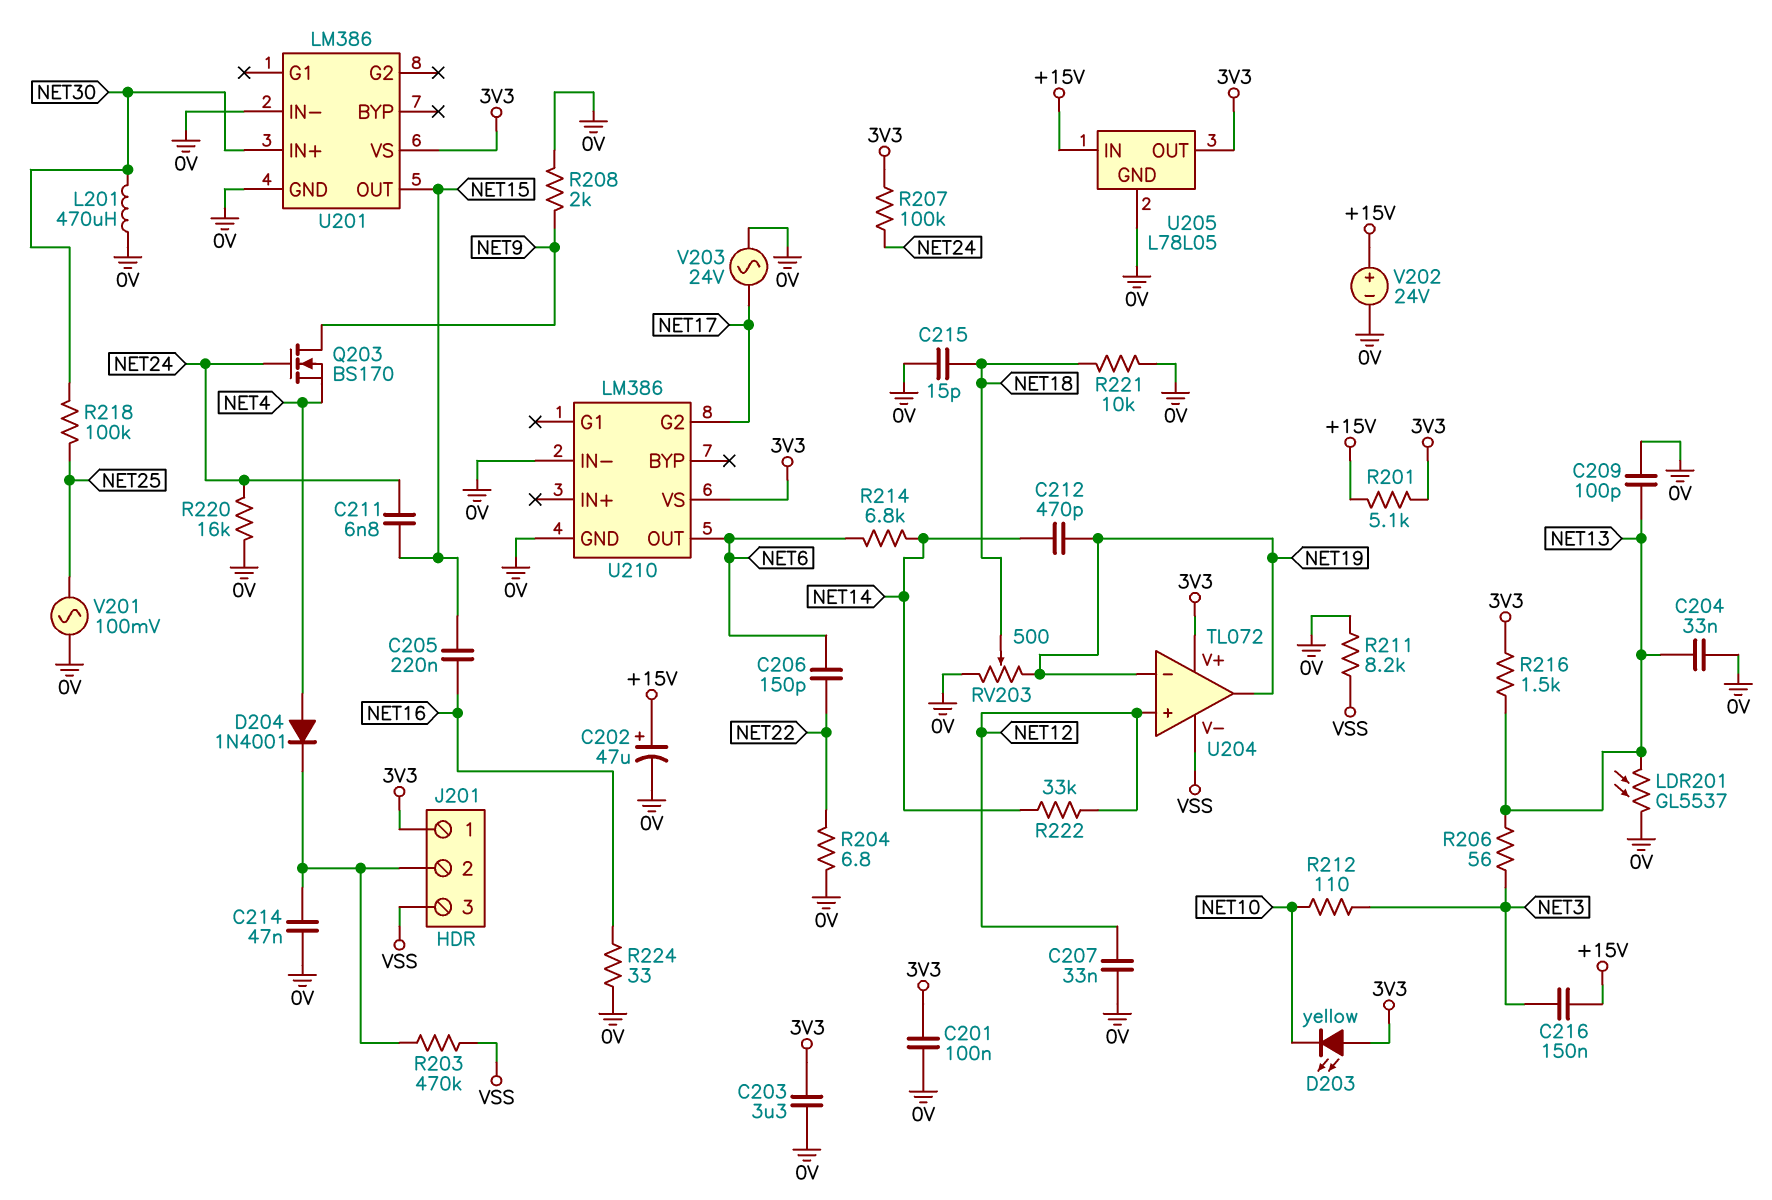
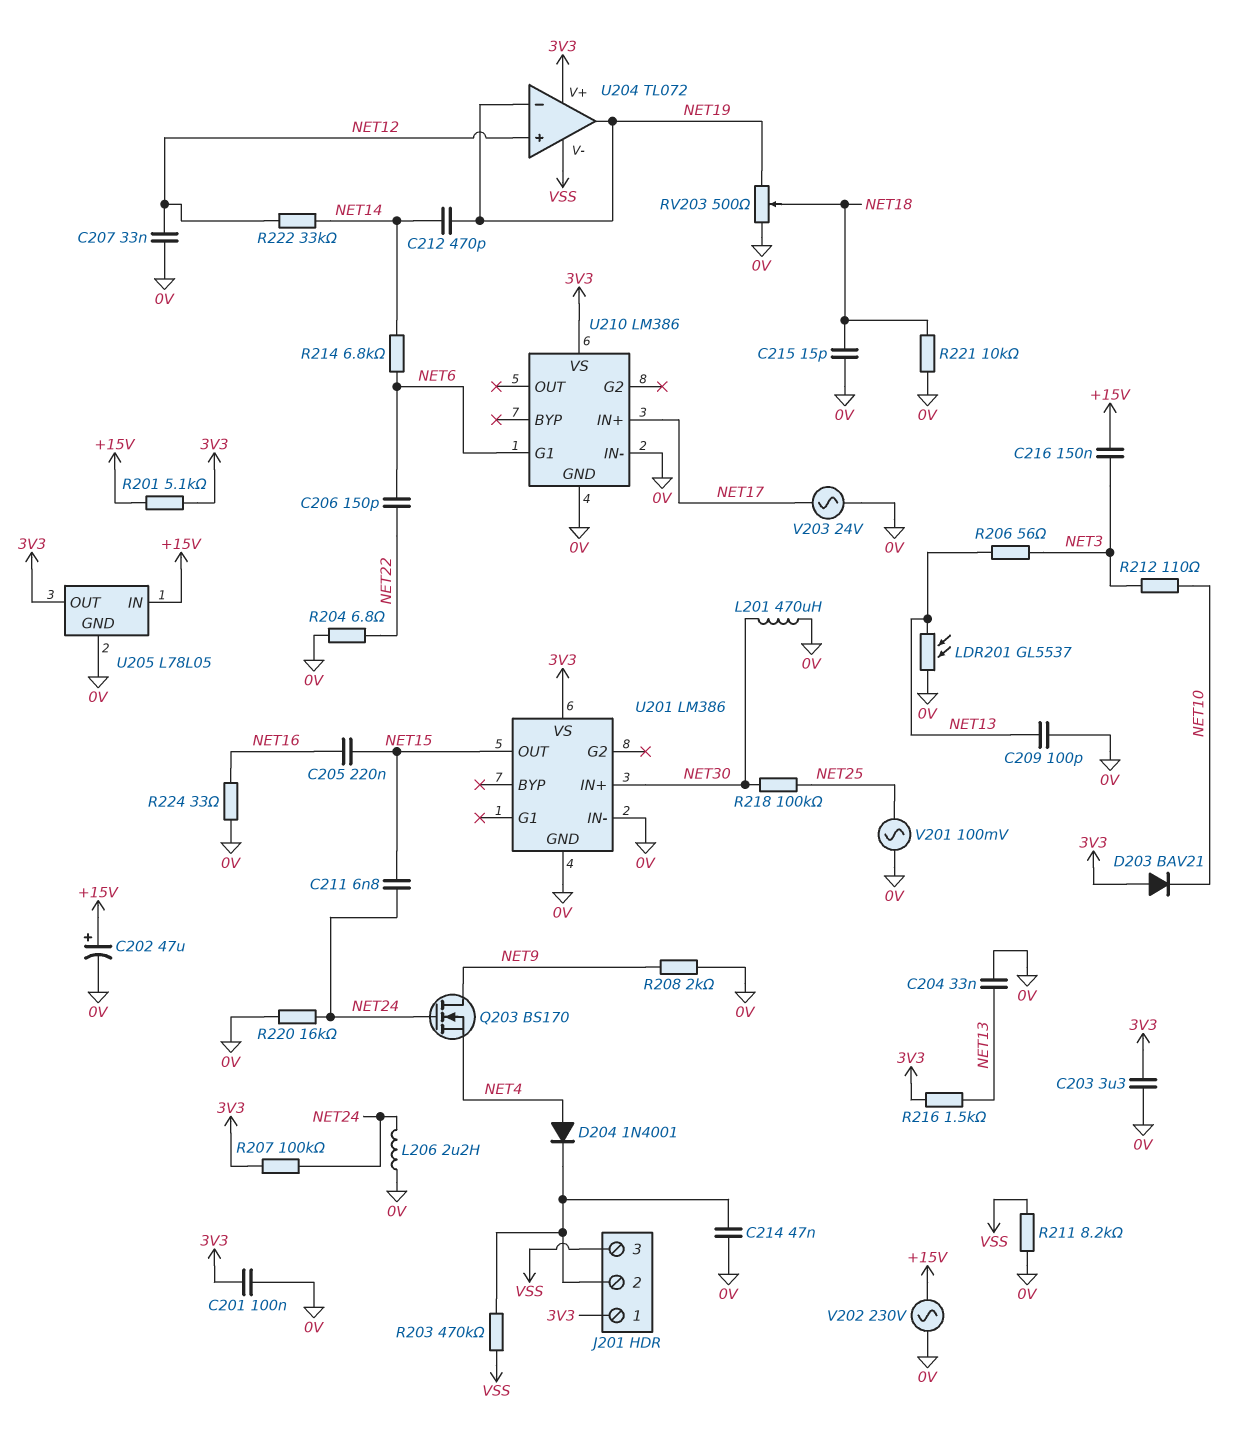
D203: LED yellow (A 3V3, K NET10) -> diode BAV21 (A 3V3, K NET10)
L206: none -> 2.2uH (0V, NET24)
U210 pin G1: none -> NET6
U210 pin G2: NET17 -> none
U210 pin IN+: none -> NET17
U210 pin OUT: NET6 -> none
V202: 24V (plus +15V, minus 0V) -> AC 230V (+15V, 0V)

